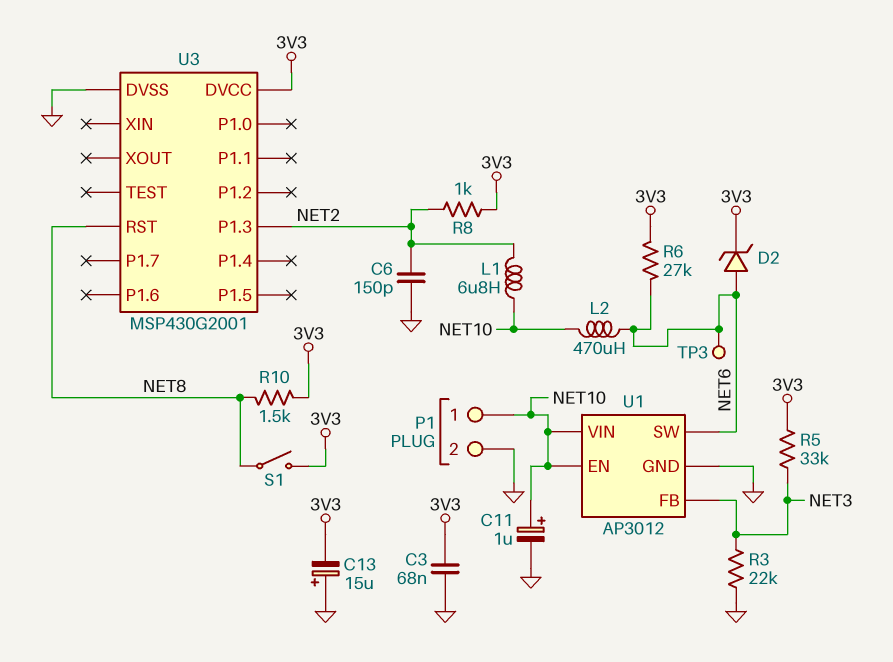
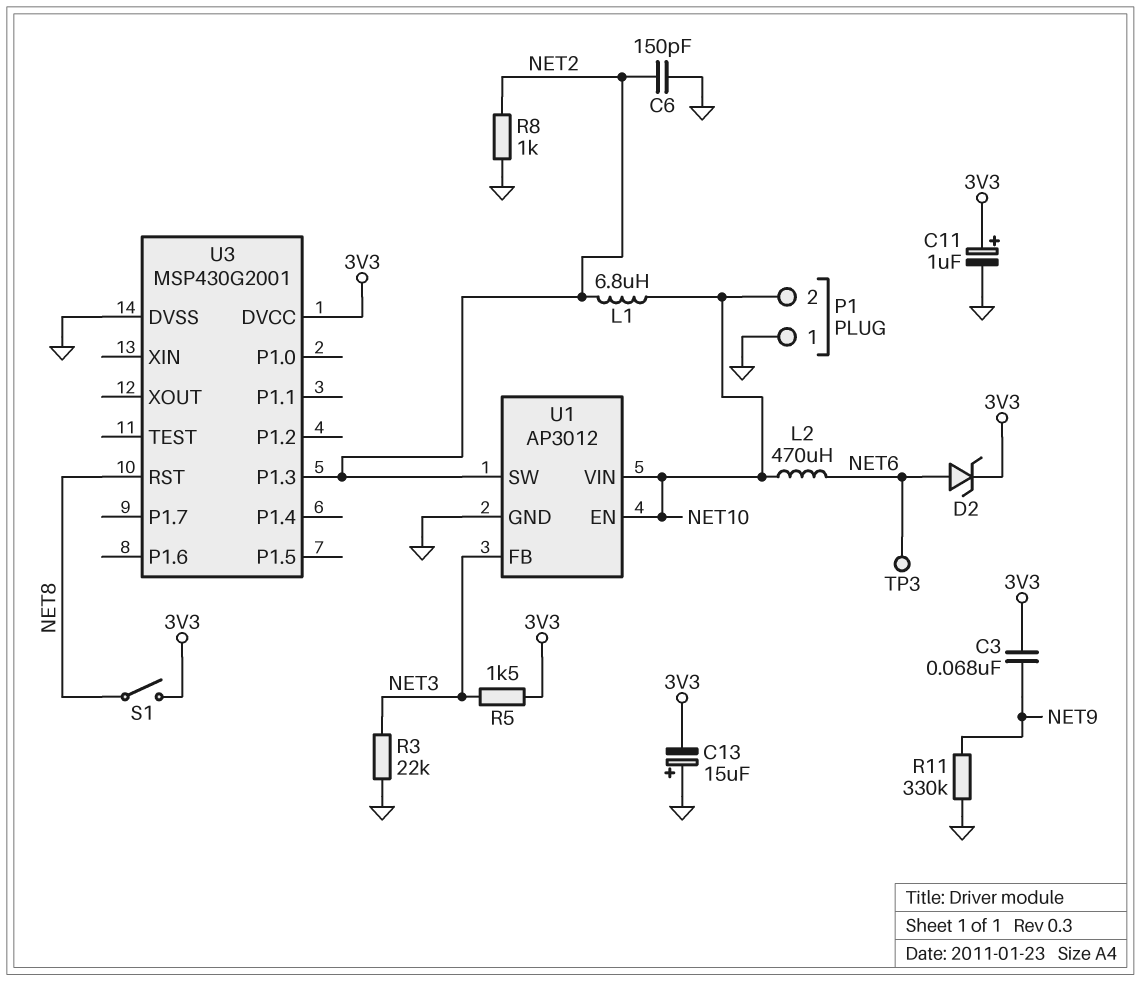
C3: 68nF (3V3, GND) -> 68nF (3V3, NET9)
C11: 1uF (plus NET10, minus GND) -> 1uF (plus 3V3, minus GND)
P1 pin 1: NET10 -> GND
P1 pin 2: GND -> NET10
R5: 33k (3V3, NET3) -> 1.5k (3V3, NET3)
R6: 27k (3V3, NET6) -> none
R8: 1k (3V3, NET2) -> 1k (GND, NET2)
R10: 1.5k (3V3, NET8) -> none
R11: none -> 330k (GND, NET9)
U1 pin SW: NET6 -> NET2

